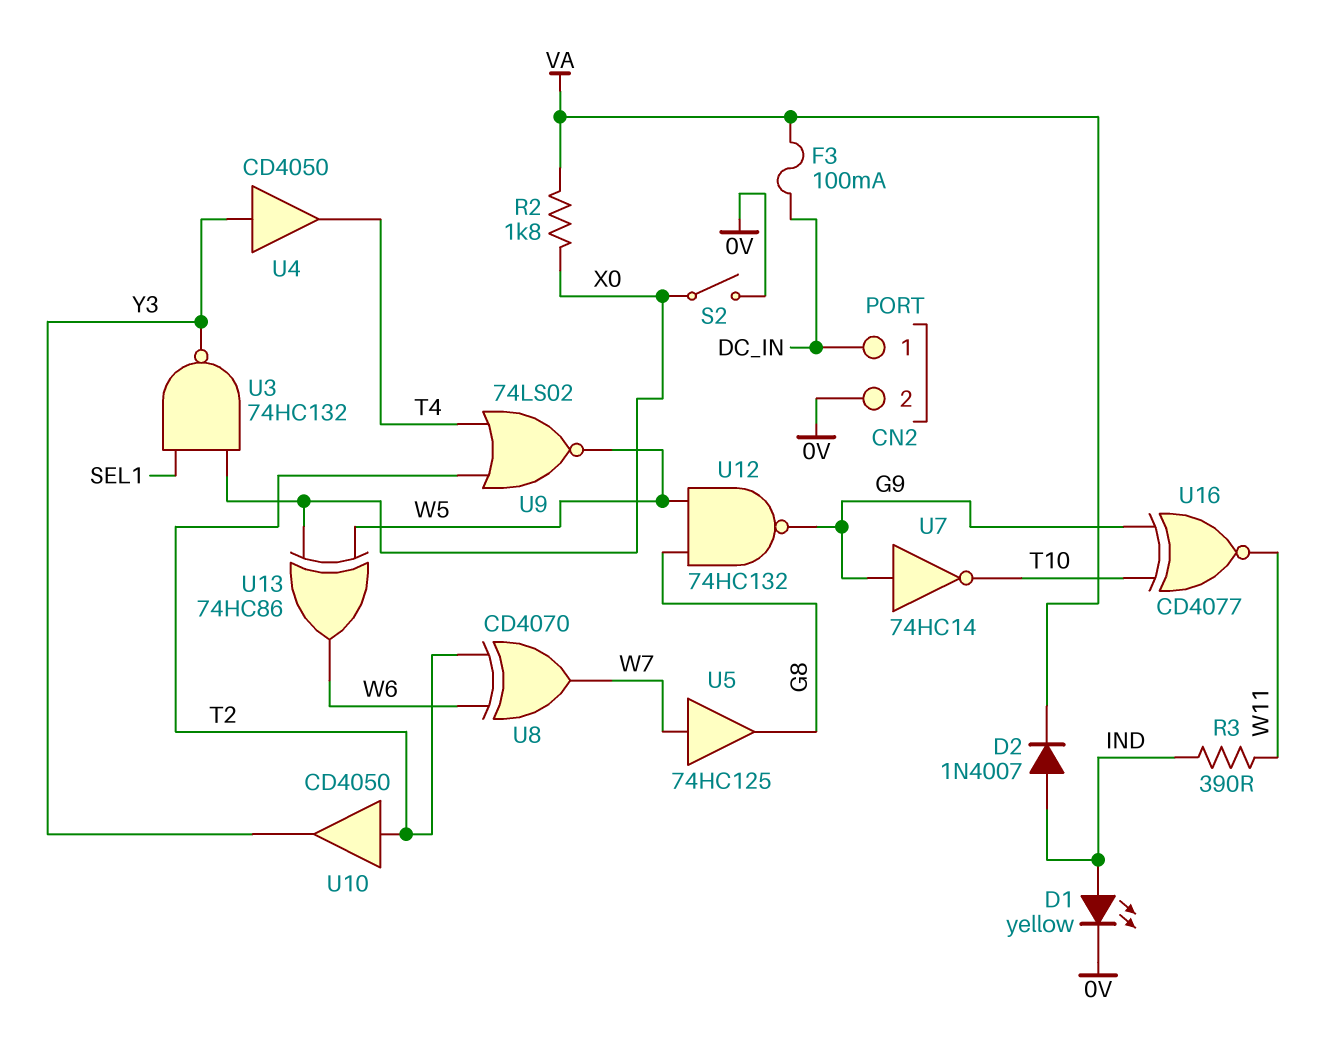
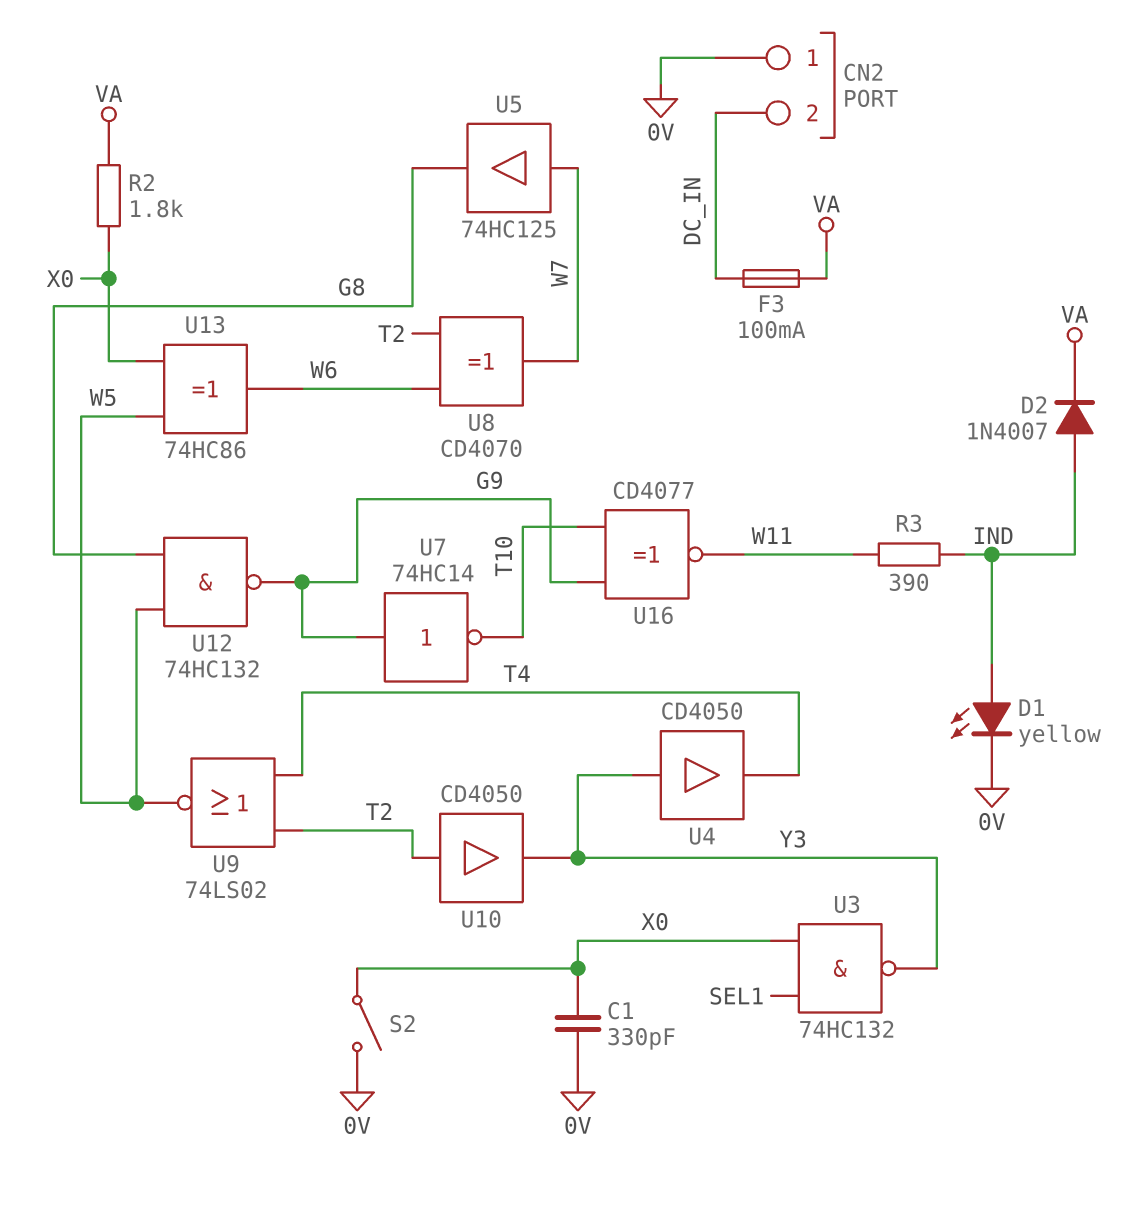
C1: none -> 330pF (0V, X0)
CN2 pin 1: DC_IN -> 0V
CN2 pin 2: 0V -> DC_IN

